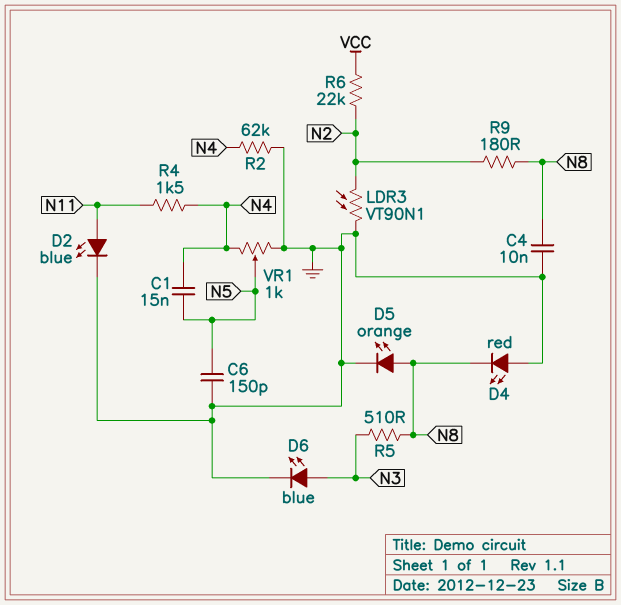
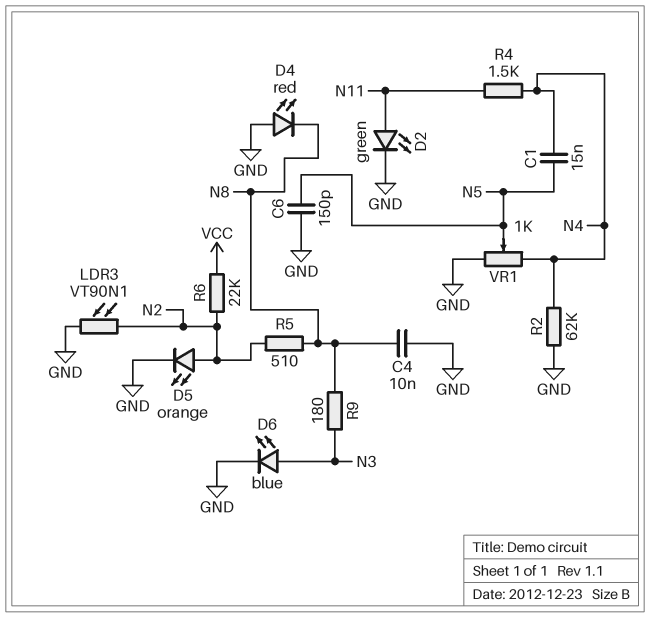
D2: LED blue (A N11, K GND) -> LED green (A N11, K GND)
D5: LED orange (A N8, K GND) -> LED orange (A N2, K GND)
R5: 510 (N3, N8) -> 510 (N2, N8)
R9: 180 (N2, N8) -> 180 (N3, N8)

